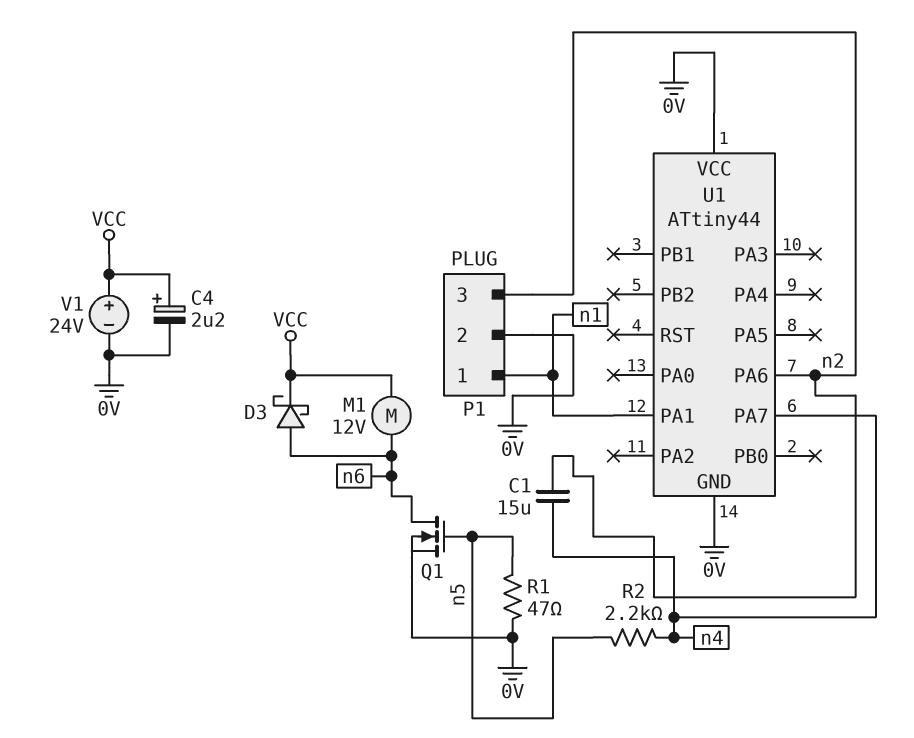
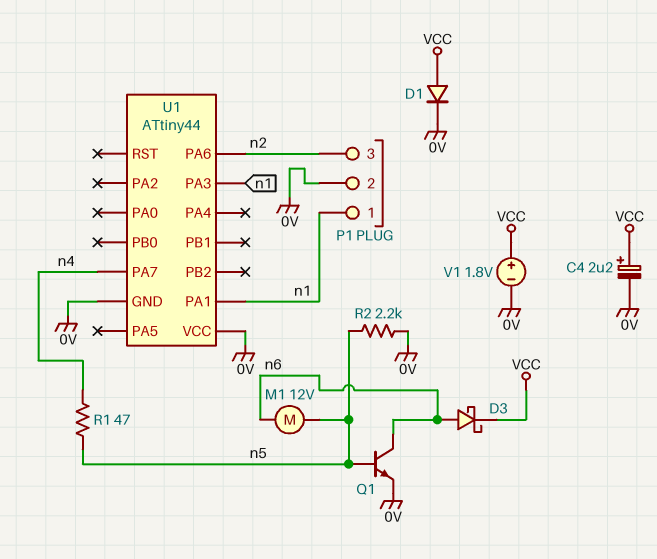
C1: 15uF (n2, n4) -> none
D1: none -> diode (A VCC, K 0V)
M1: motor 12V (VCC, n6) -> motor 12V (n5, n6)
Q1: NMOS (G n5, D n6, S 0V) -> NPN (B n5, C n6, E 0V)
R1: 47 (0V, n5) -> 47 (n4, n5)
R2: 2.2k (n4, n5) -> 2.2k (0V, n5)
U1 pin PA3: none -> n1
V1: 24V (plus VCC, minus 0V) -> 1.8V (plus VCC, minus 0V)

